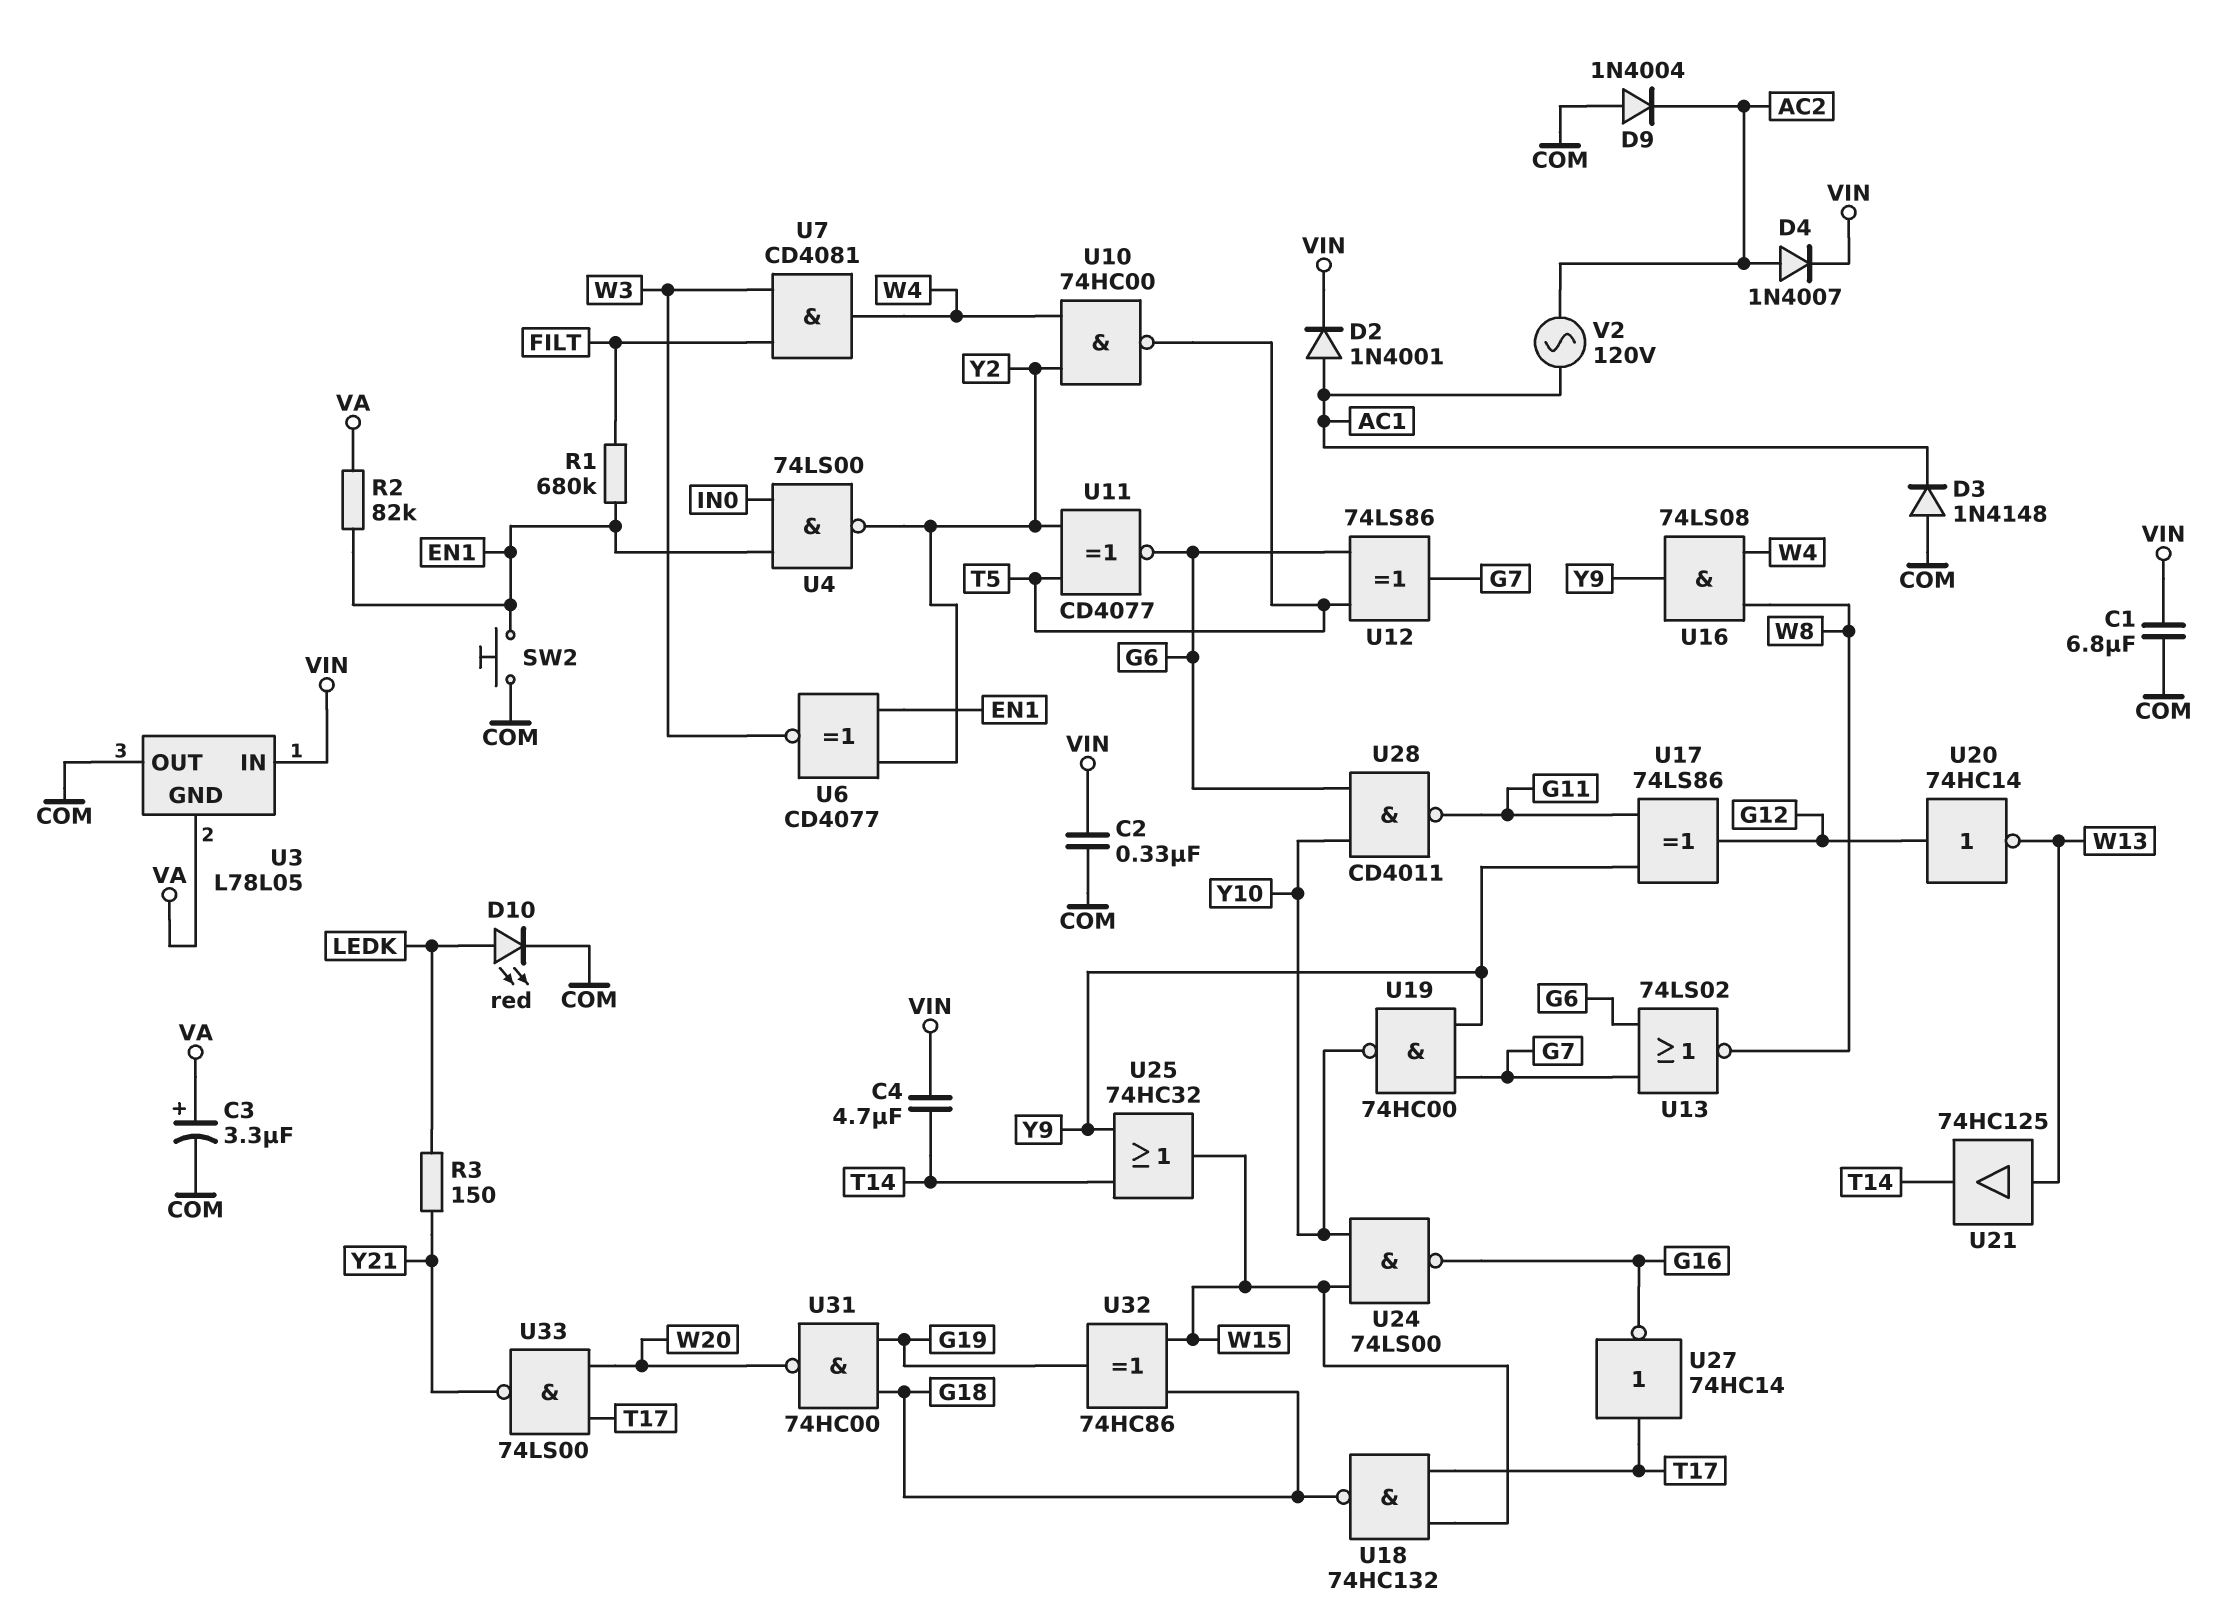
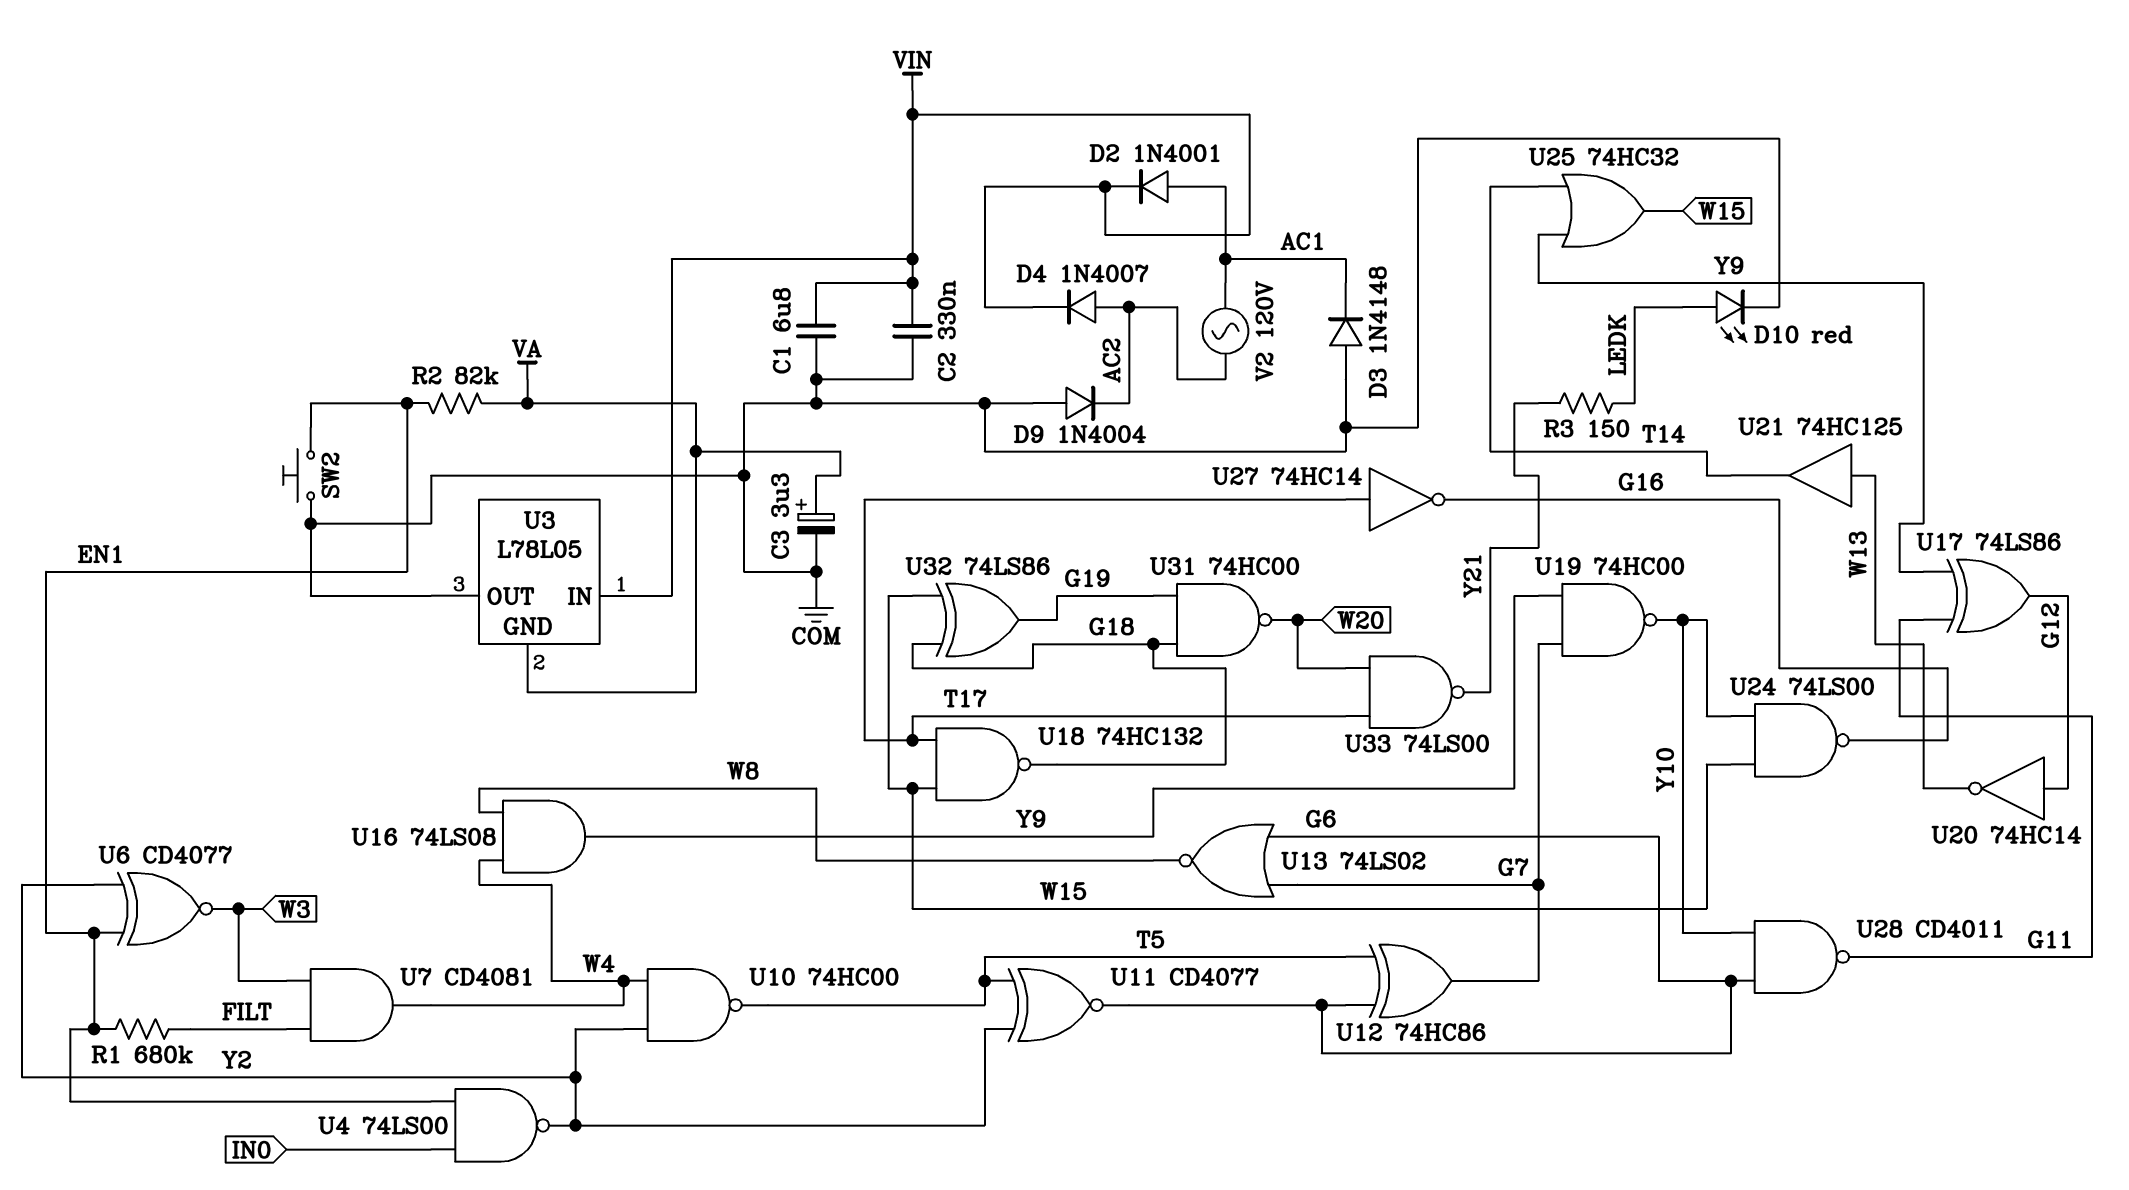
C4: 4.7uF (T14, VIN) -> none
U12: XOR 74LS86 (in G6, in T5, out G7) -> XOR 74HC86 (in G6, in T5, out G7)
U32: XOR 74HC86 (in G18, in W15, out G19) -> XOR 74LS86 (in G18, in W15, out G19)

